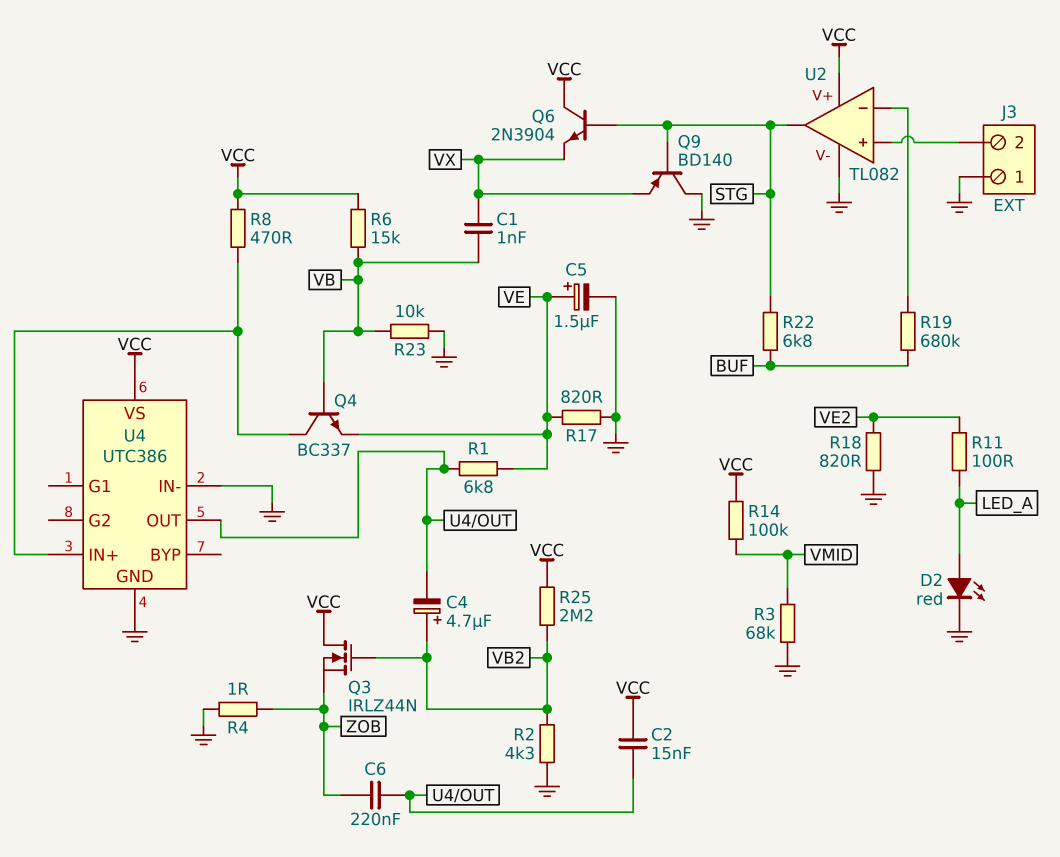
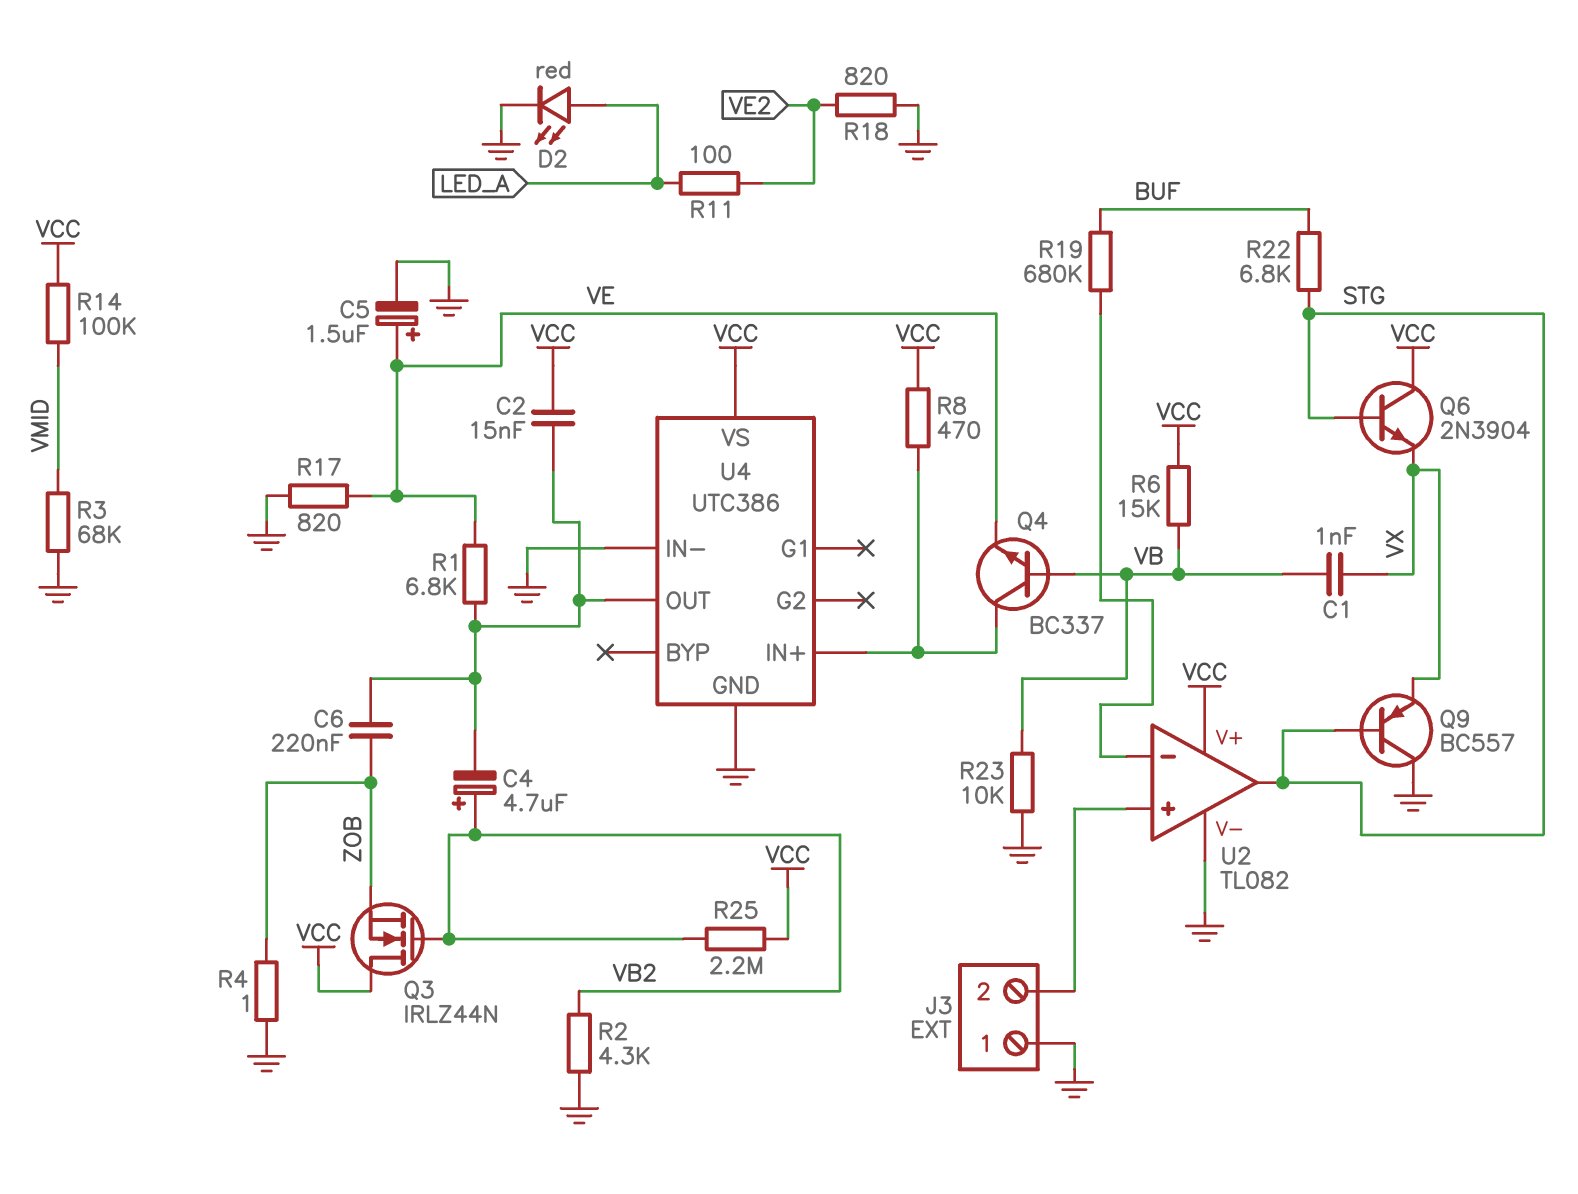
Q9: PNP BD140 (B STG, C GND, E VX) -> PNP BC557 (B STG, C GND, E VX)

